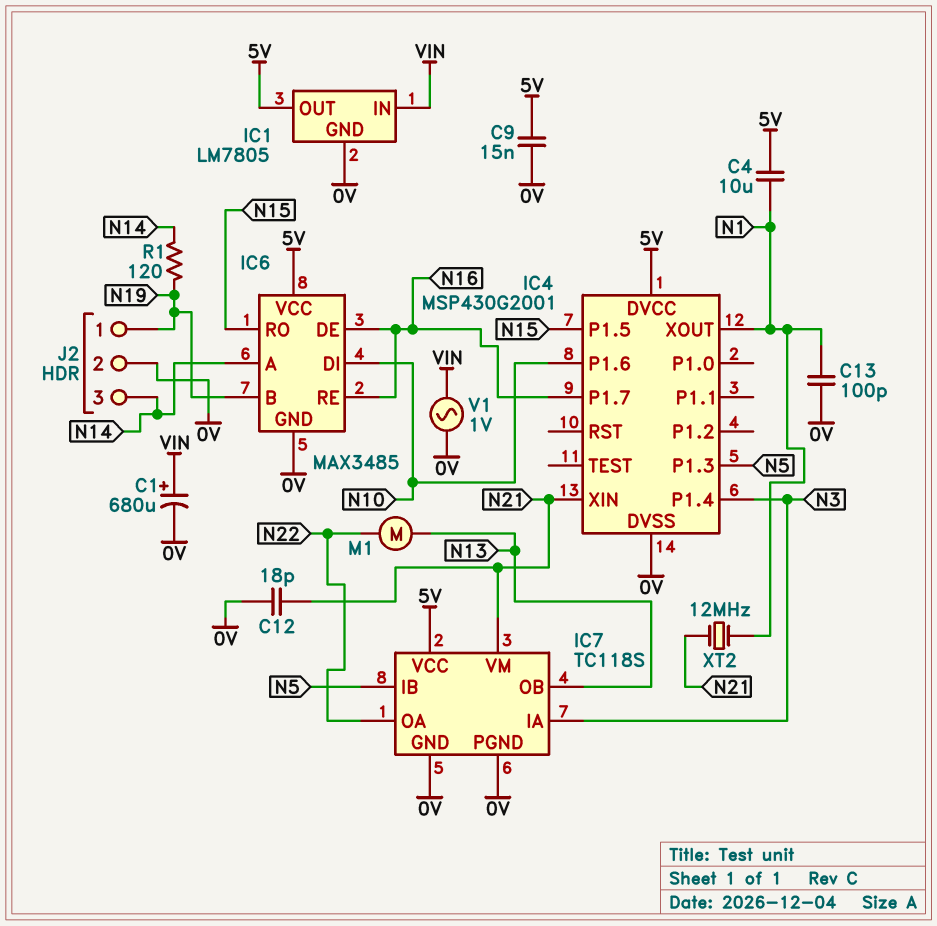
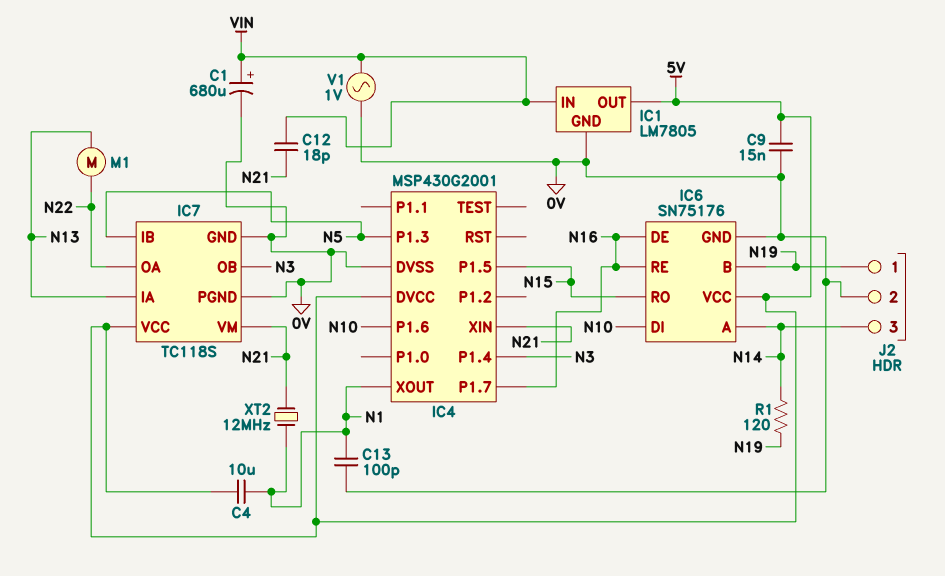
C12: 18pF (0V, N21) -> 18pF (N21, VIN)
IC6: MAX3485 -> SN75176
IC7 pin IA: N3 -> N13
IC7 pin OB: N13 -> N3

